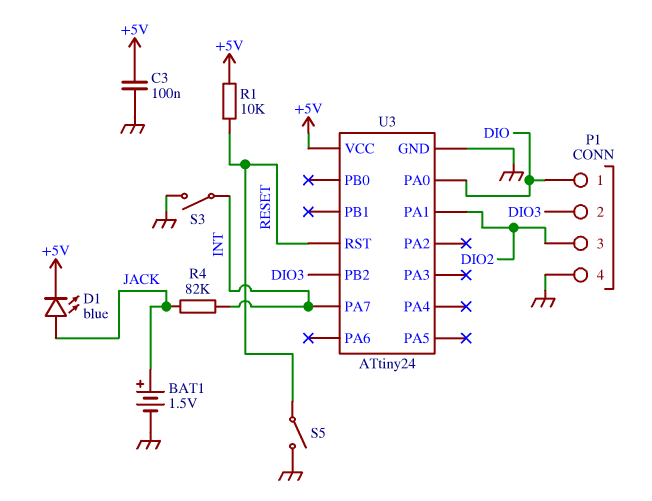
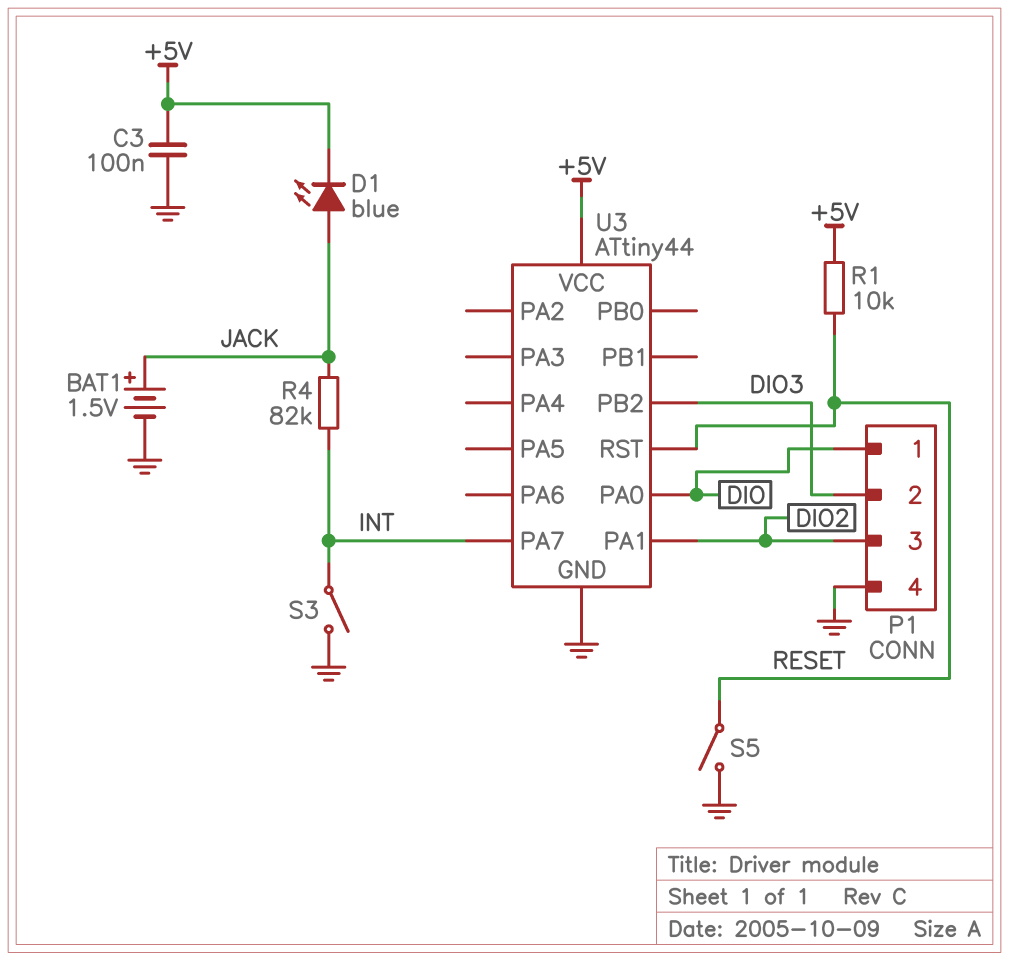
U3: ATtiny24 -> ATtiny44

